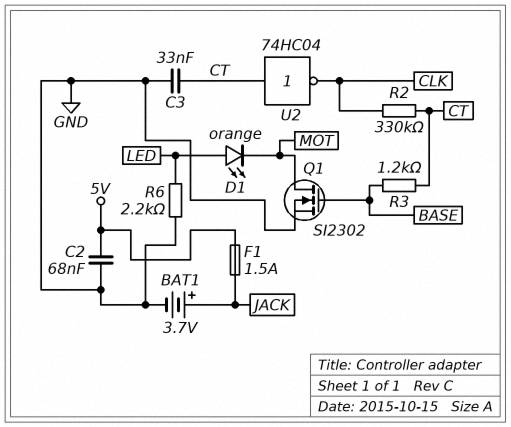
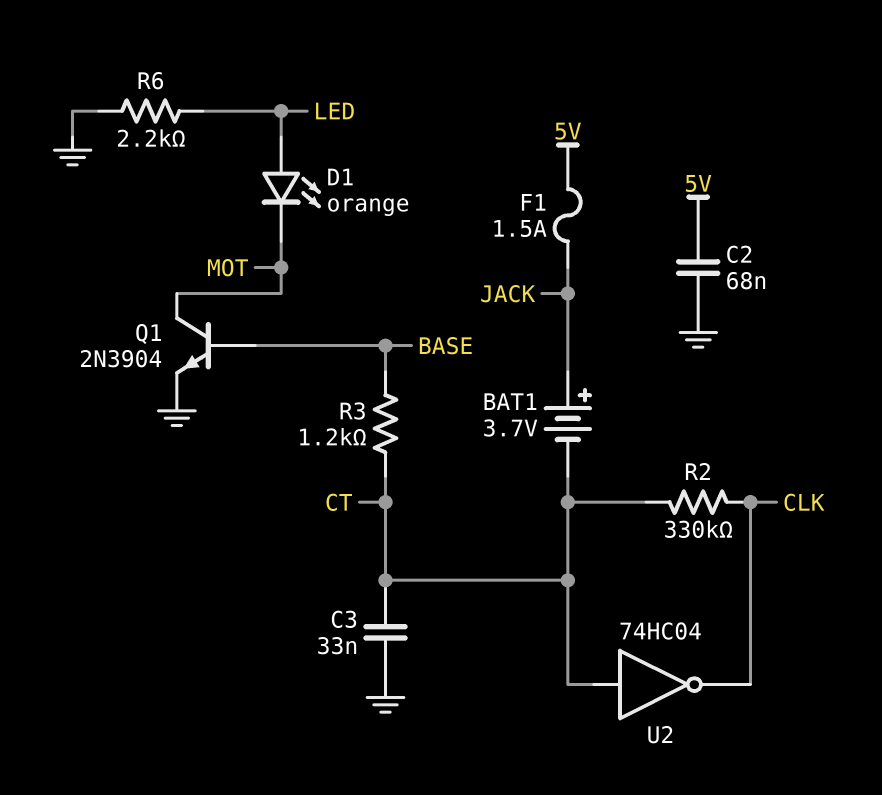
BAT1: 3.7V (plus JACK, minus GND) -> 3.7V (plus JACK, minus CT)
Q1: NMOS SI2302 (G BASE, D MOT, S GND) -> NPN 2N3904 (B BASE, C MOT, E GND)

